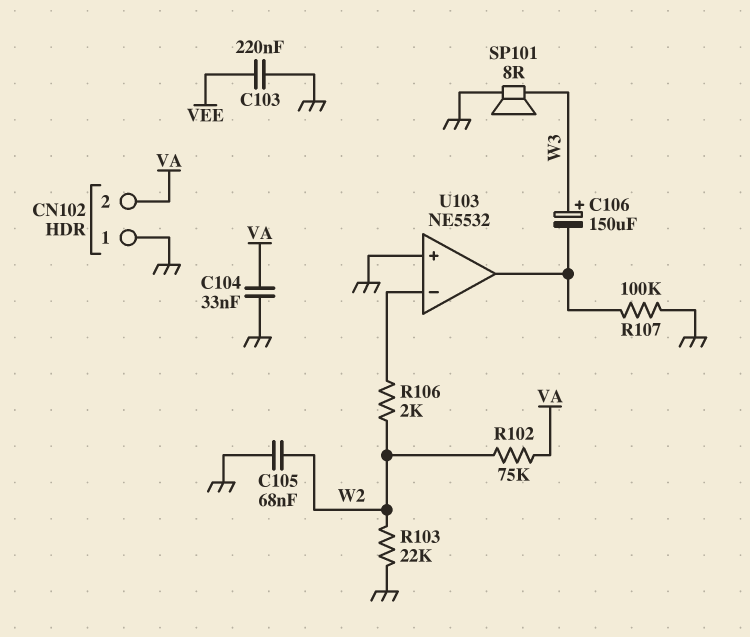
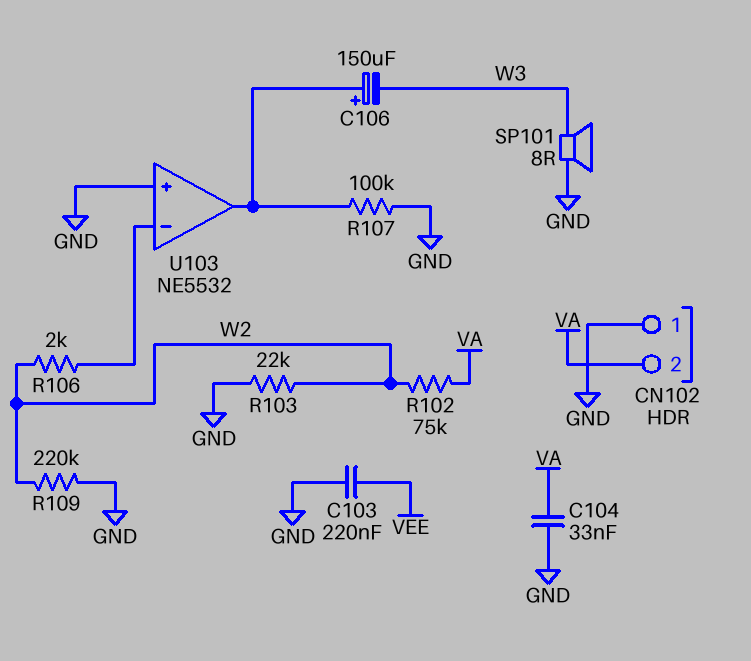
C105: 68nF (GND, W2) -> none
C106: 150uF (plus W3, minus U103/out) -> 150uF (plus U103/out, minus W3)
R109: none -> 220k (GND, W2)

